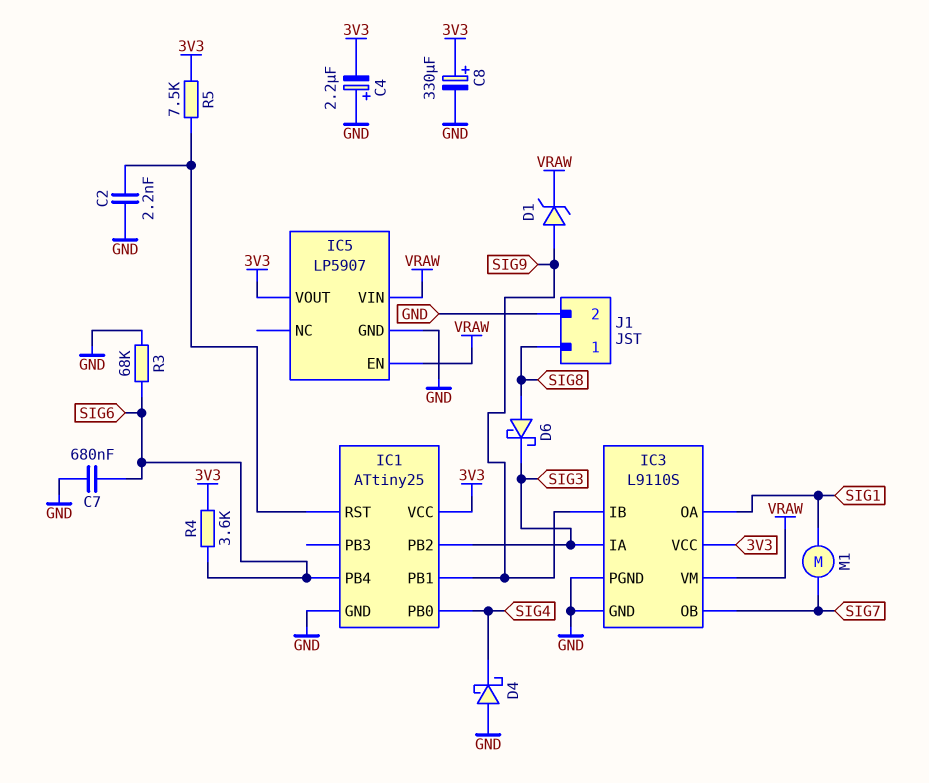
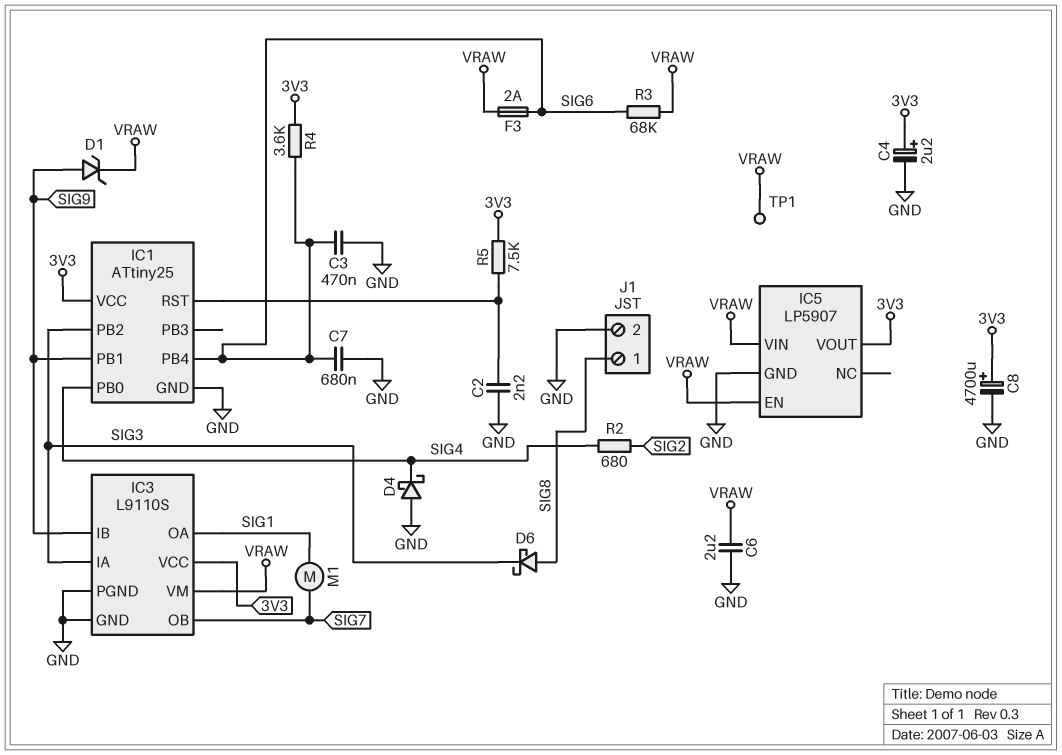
C3: none -> 470nF (GND, SIG6)
C4: 2.2uF (plus GND, minus 3V3) -> 2.2uF (plus 3V3, minus GND)
C6: none -> 2.2uF (GND, VRAW)
C8: 330uF (plus 3V3, minus GND) -> 4700uF (plus 3V3, minus GND)
F3: none -> 2A (SIG6, VRAW)
R2: none -> 680 (SIG2, SIG4)
R3: 68k (GND, SIG6) -> 68k (SIG6, VRAW)
TP1: none -> test point (VRAW)

